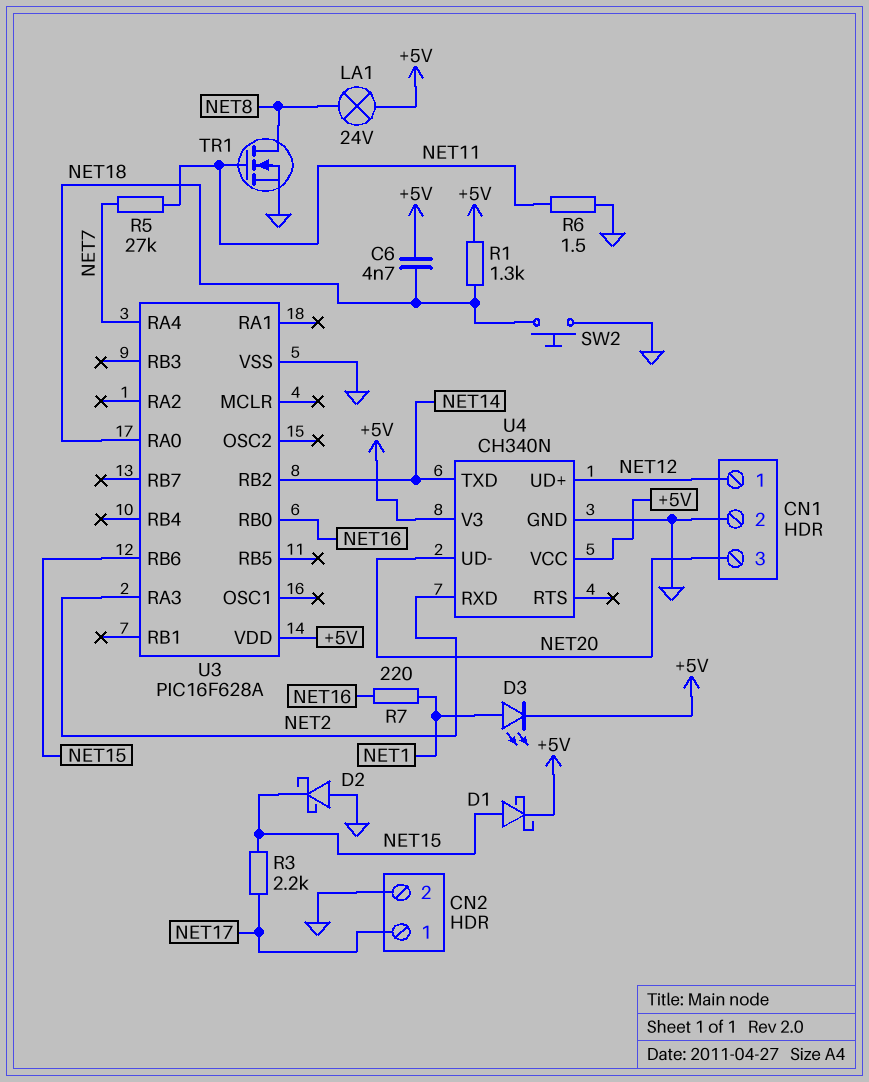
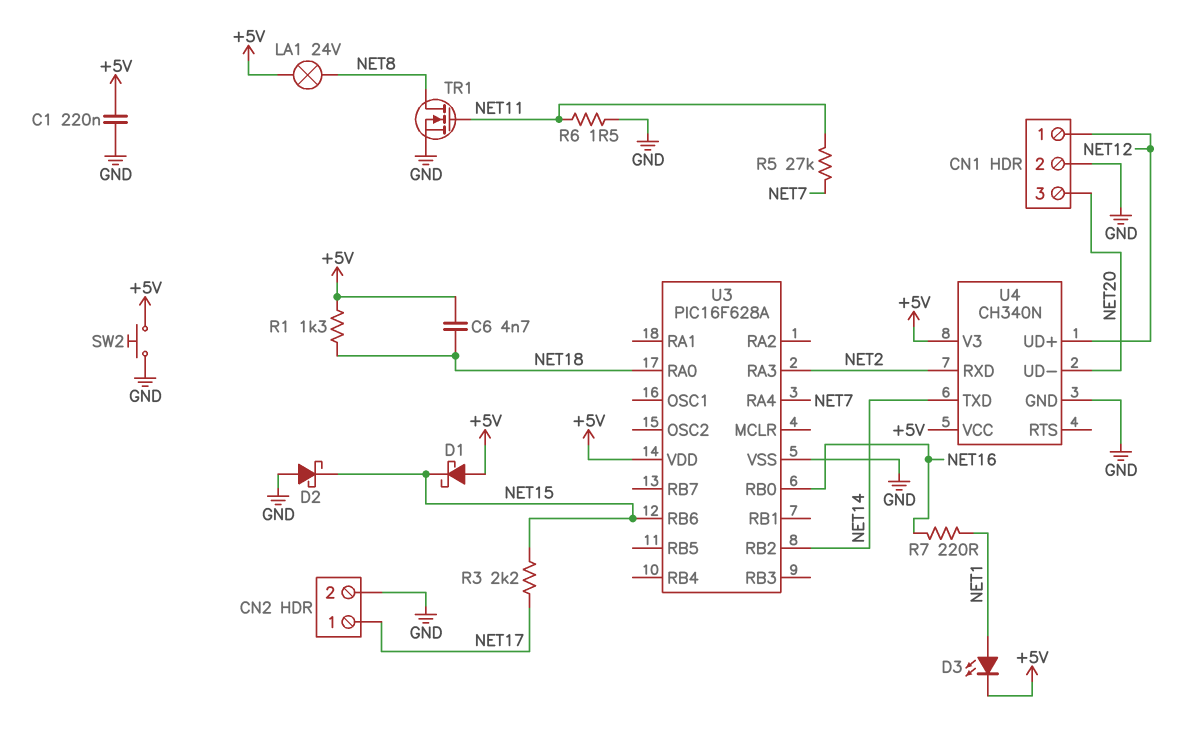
C1: none -> 220nF (+5V, GND)
D1: schottky (A NET15, K +5V) -> schottky (A +5V, K NET15)
SW2: button (GND, NET18) -> button (+5V, GND)

